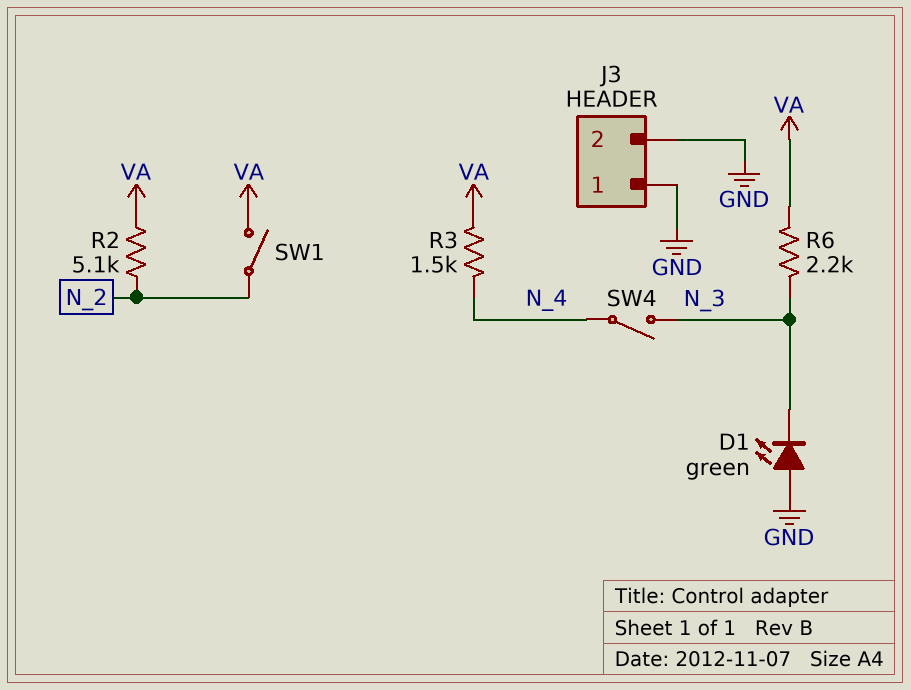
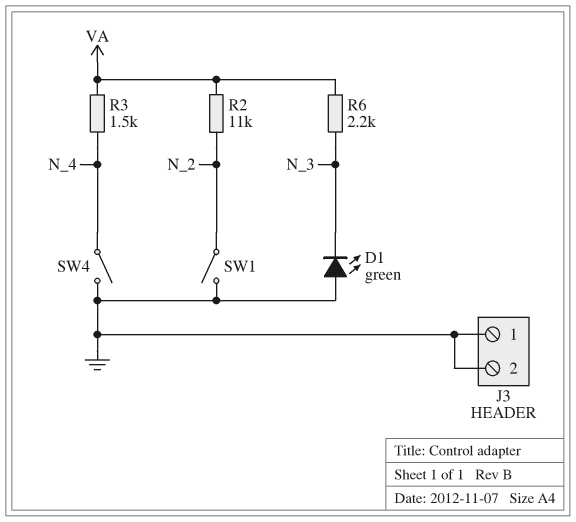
R2: 5.1k (N_2, VA) -> 11k (N_2, VA)
SW1: switch (N_2, VA) -> switch (GND, N_2)
SW4: switch (N_3, N_4) -> switch (GND, N_4)

